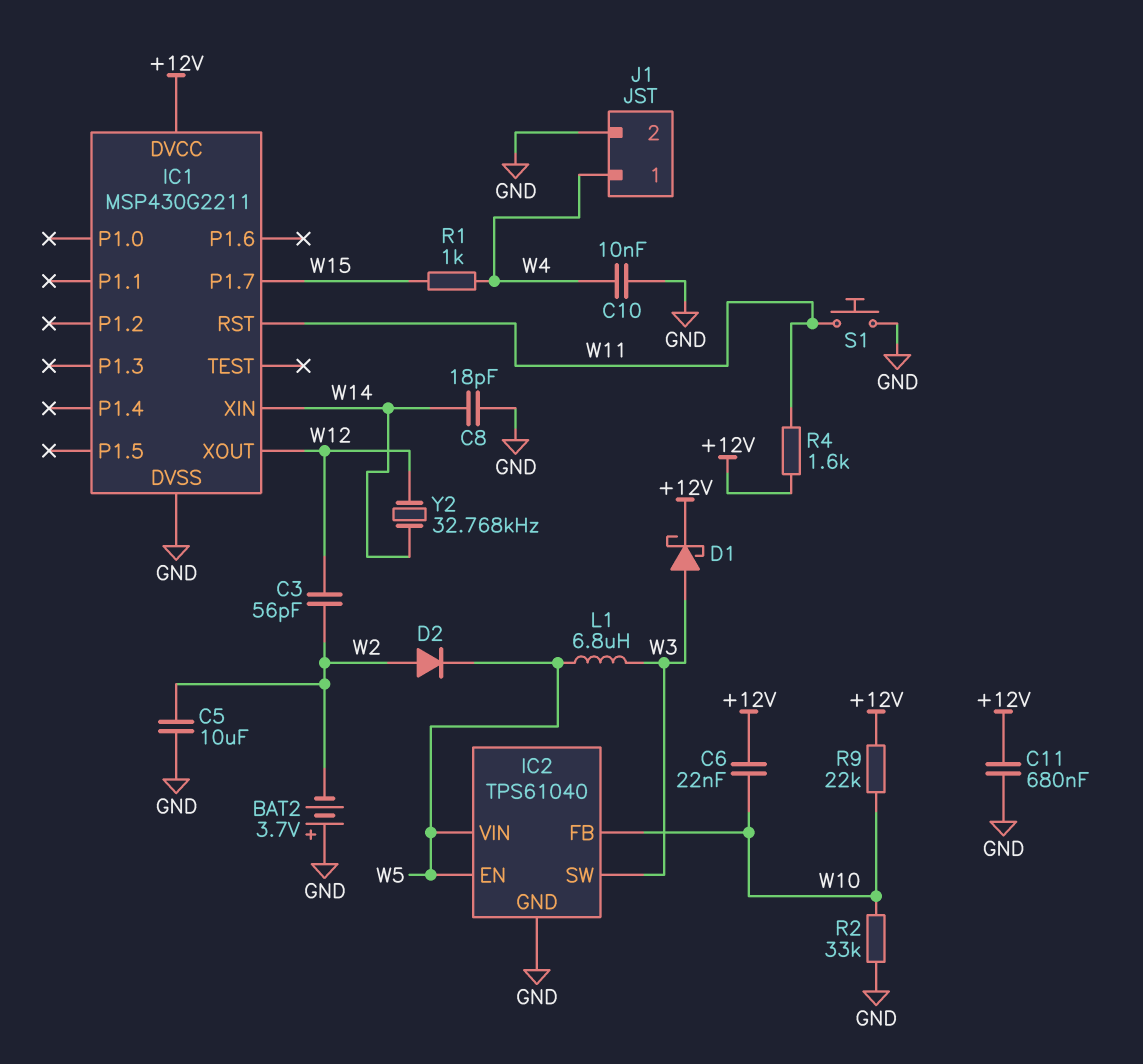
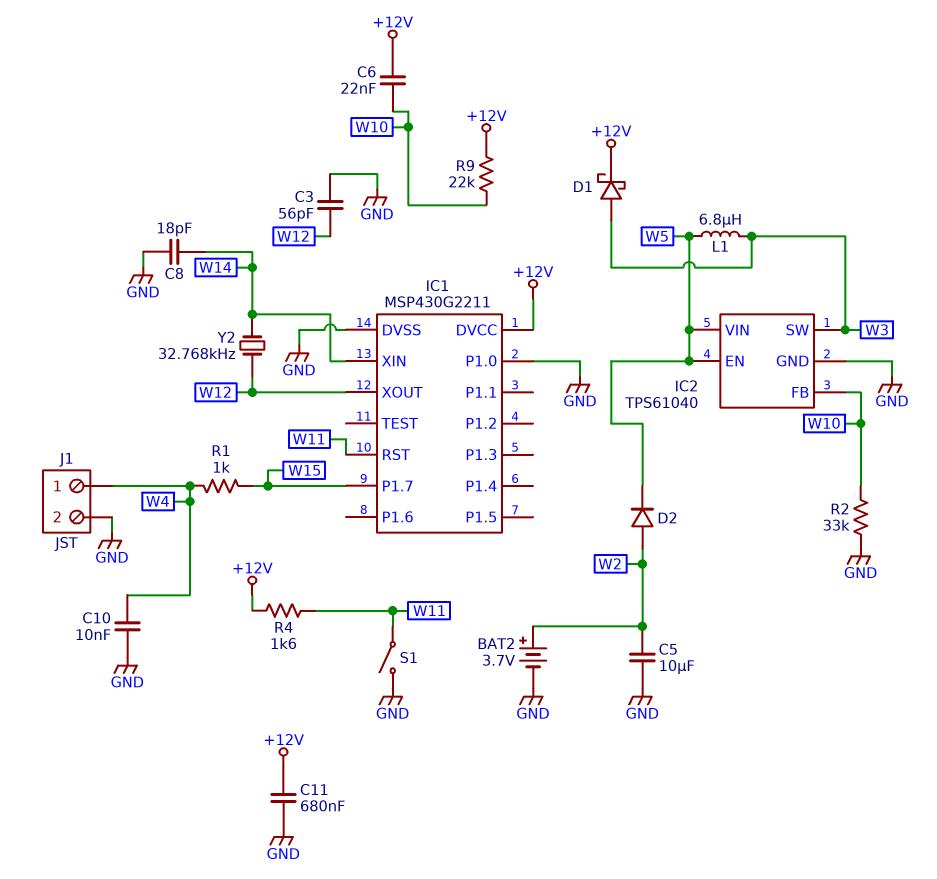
BAT2: 3.7V (plus GND, minus W2) -> 3.7V (plus W2, minus GND)
C3: 56pF (W2, W12) -> 56pF (GND, W12)
IC1 pin P1.0: none -> GND
S1: button (GND, W11) -> switch (GND, W11)

